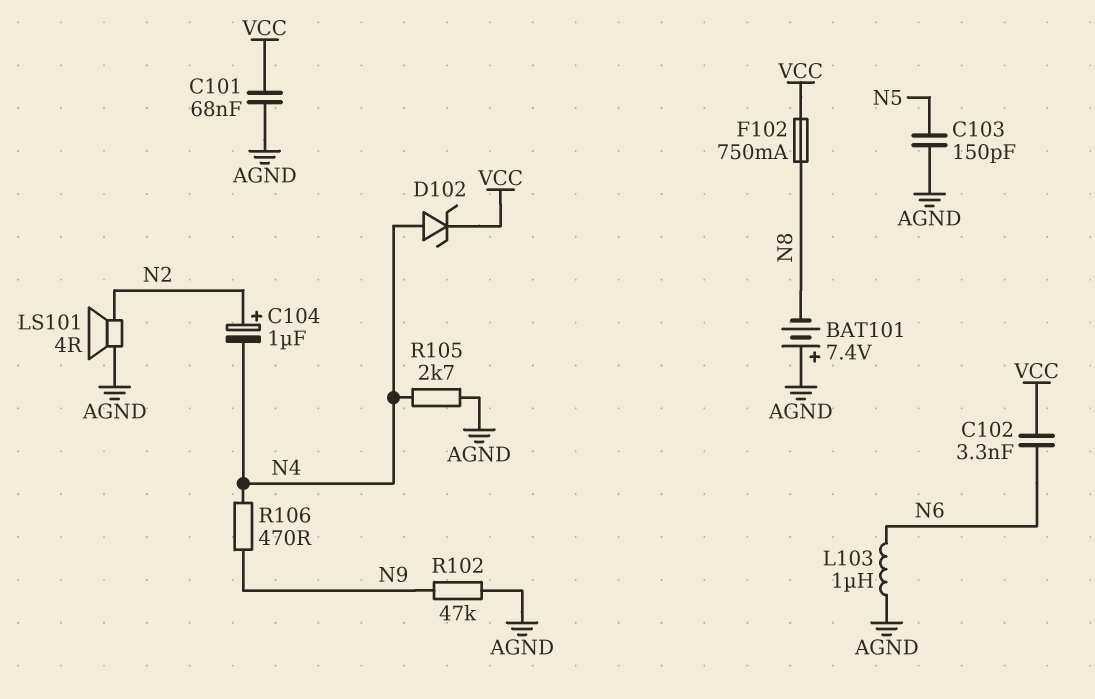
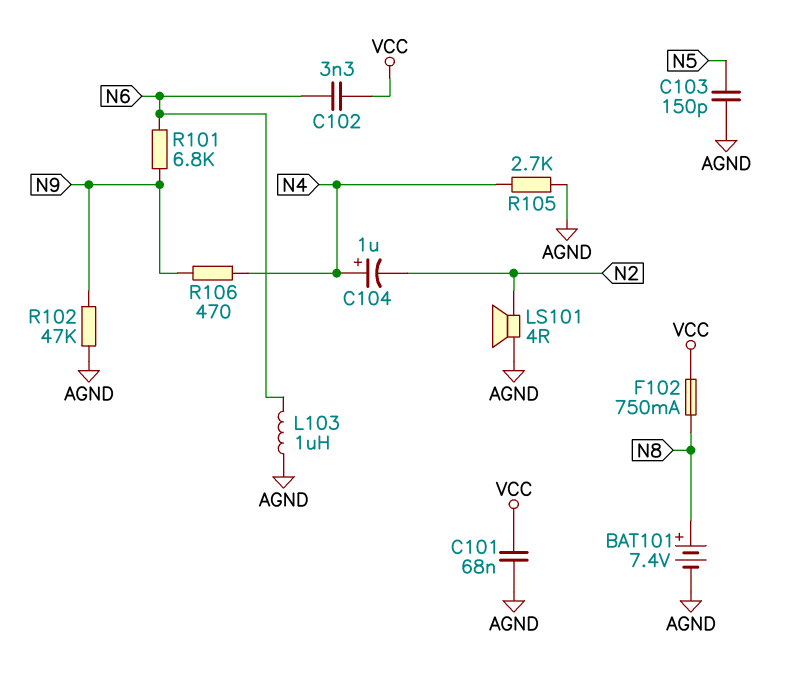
BAT101: 7.4V (plus AGND, minus N8) -> 7.4V (plus N8, minus AGND)
C104: 1uF (plus N2, minus N4) -> 1uF (plus N4, minus N2)
D102: zener (A N4, K VCC) -> none
R101: none -> 6.8k (N6, N9)

